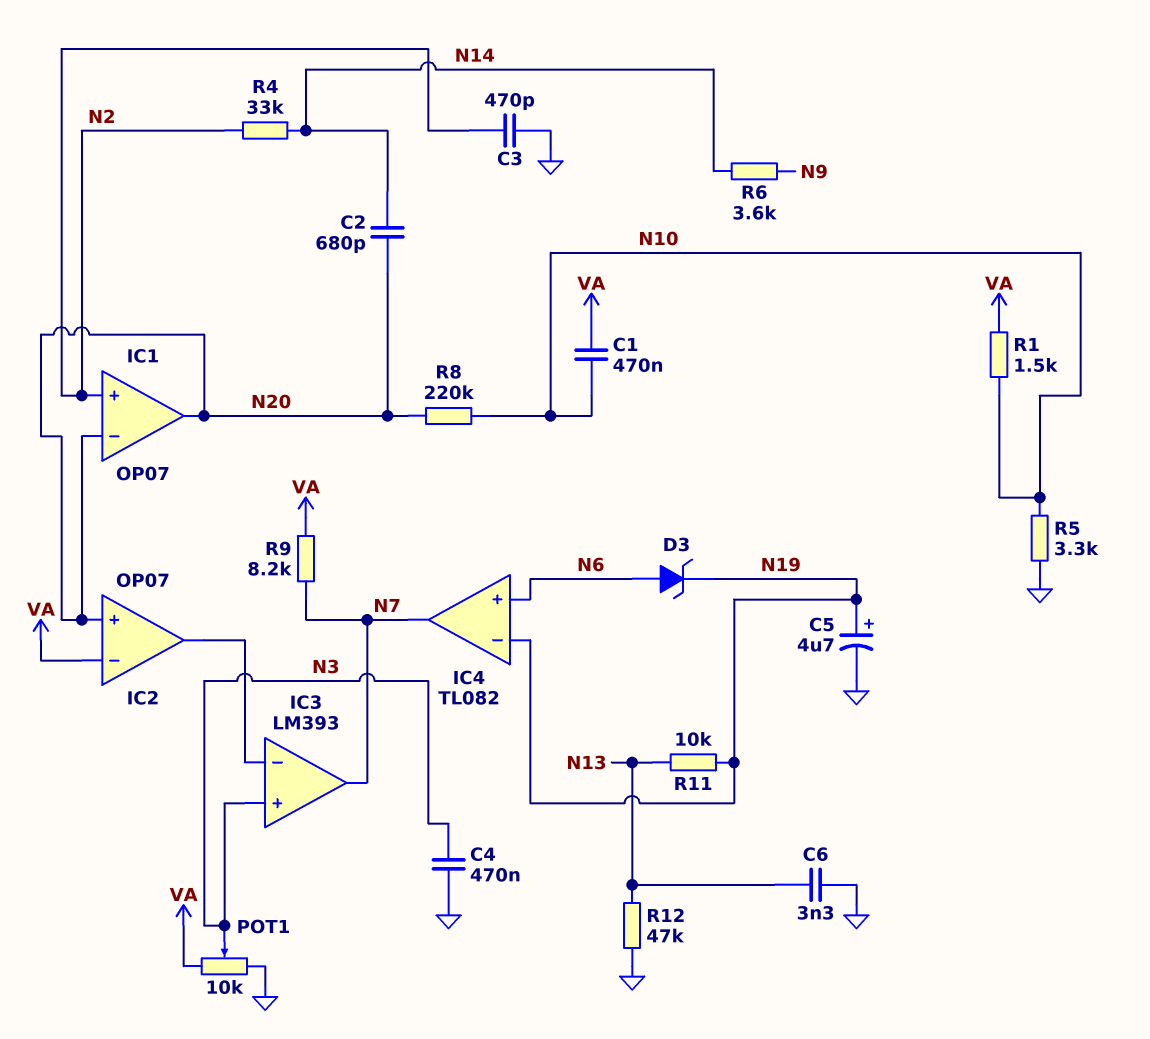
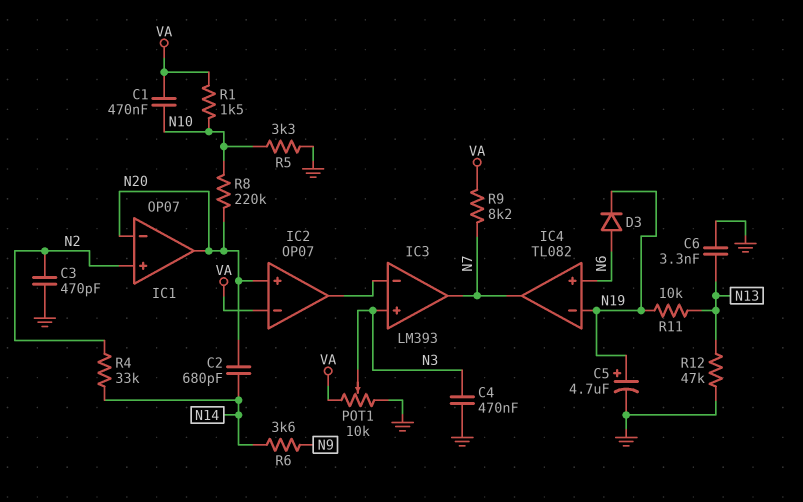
D3: zener (A N6, K N19) -> diode (A N6, K N19)

